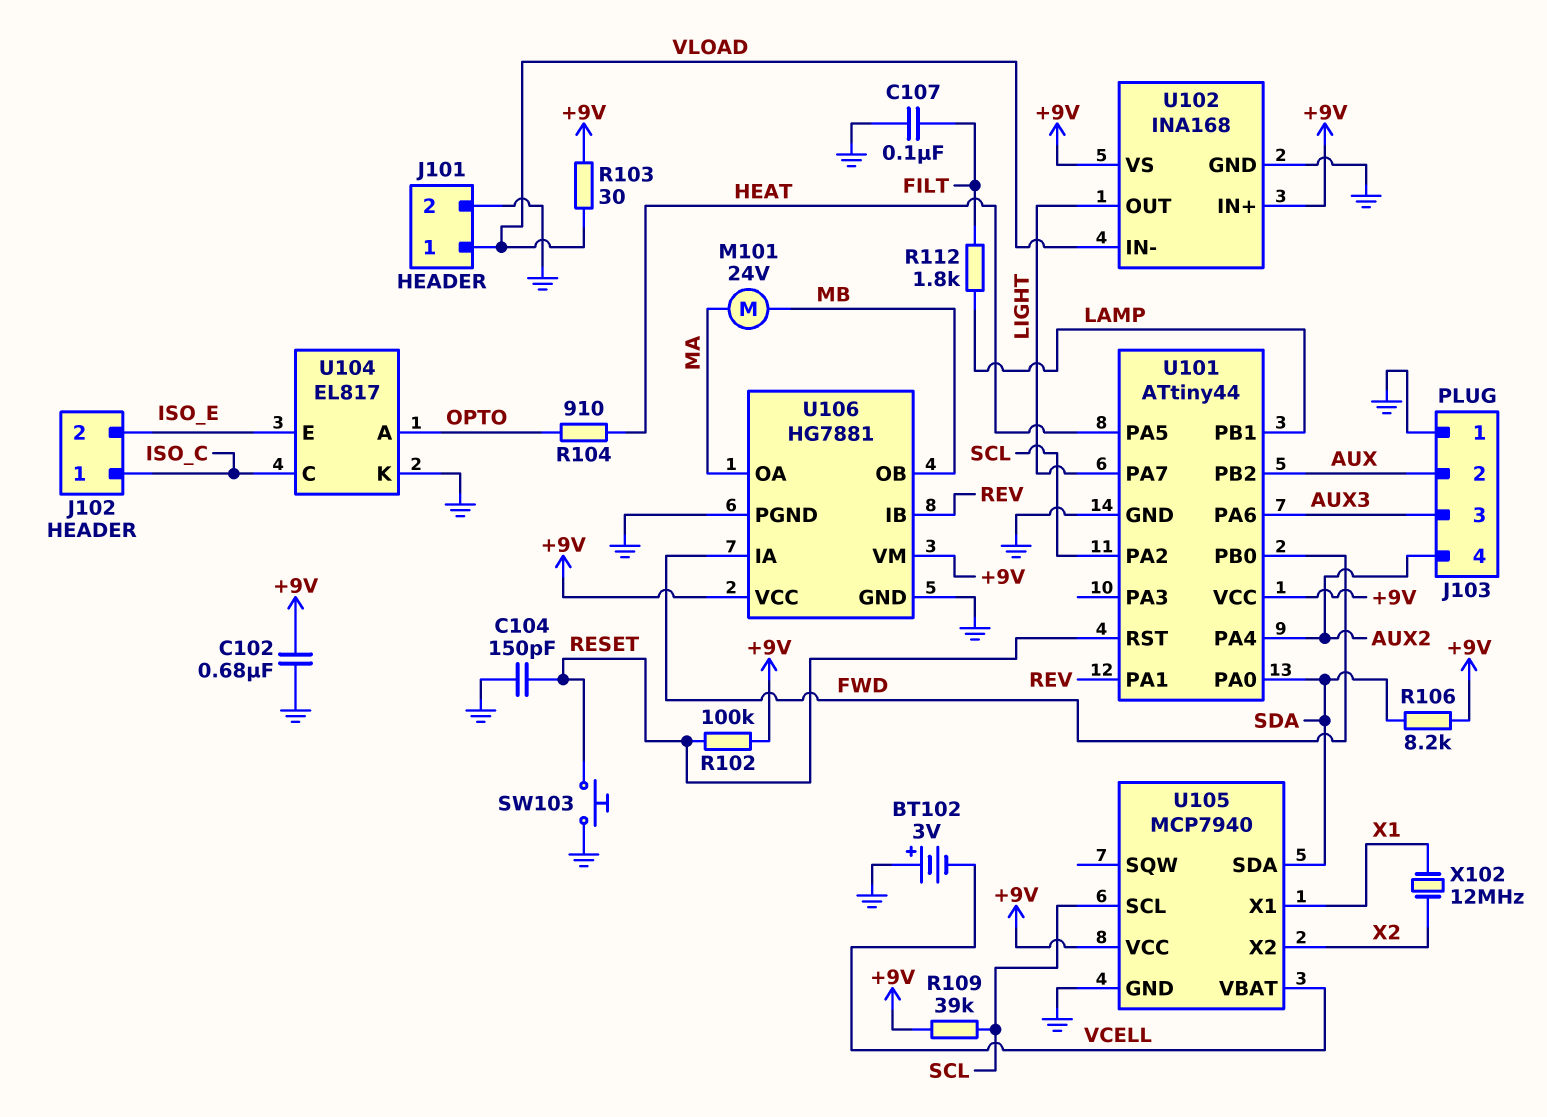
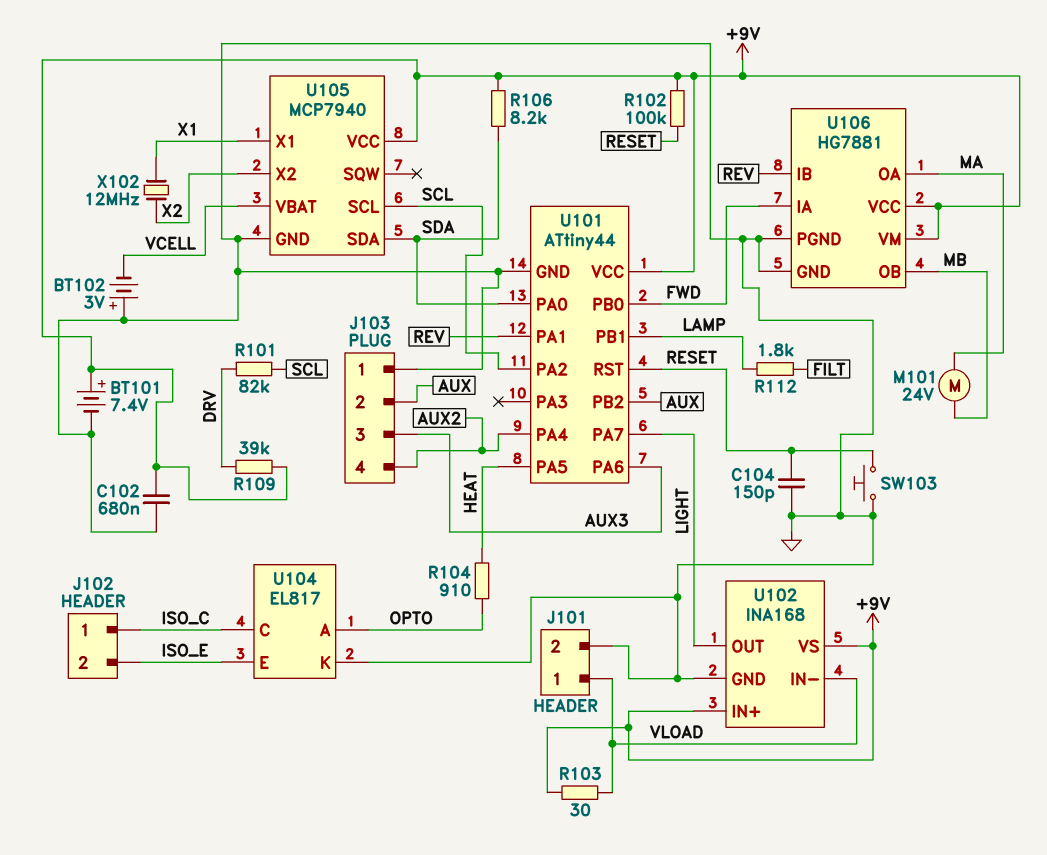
BT101: none -> 7.4V (plus +9V, minus GND)
C107: 100nF (FILT, GND) -> none
R101: none -> 82k (DRV, SCL)
R109: 39k (+9V, SCL) -> 39k (+9V, DRV)

